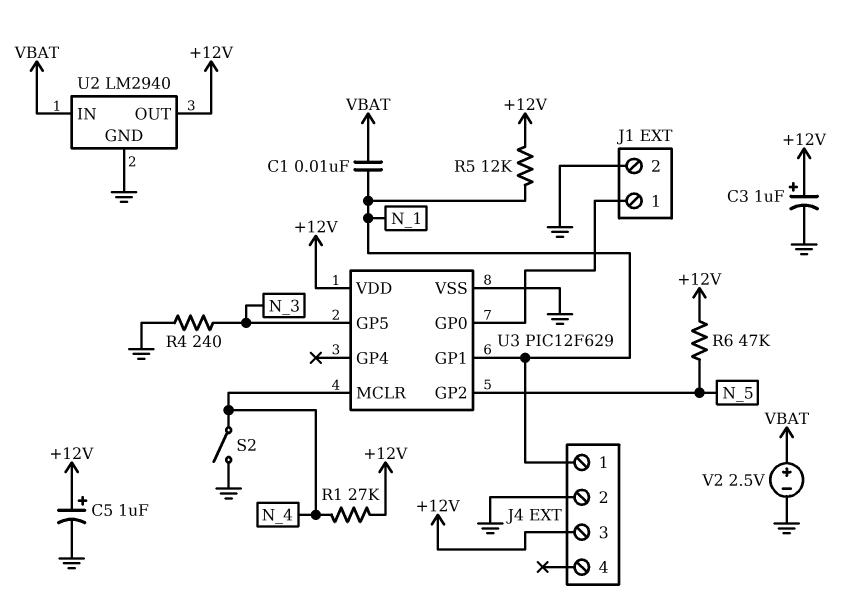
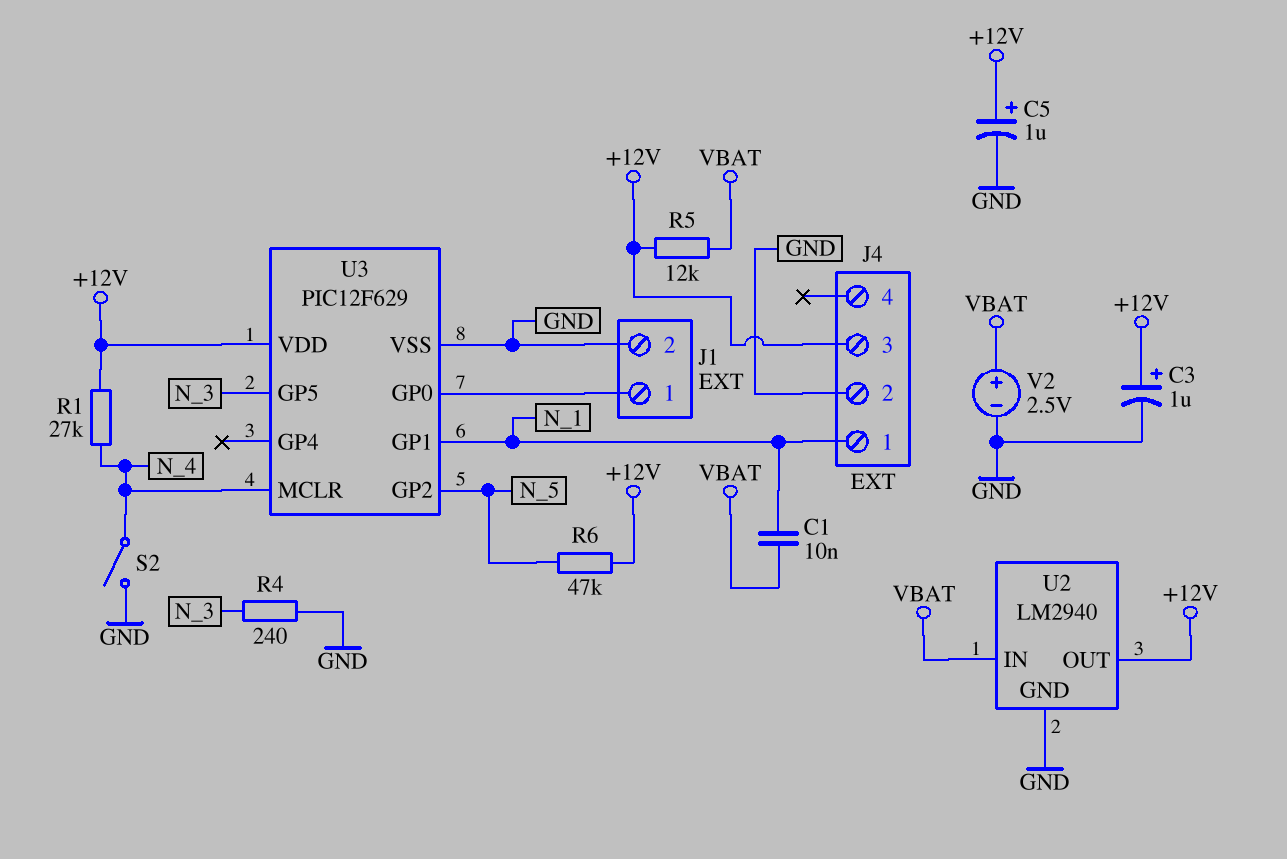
R5: 12k (+12V, N_1) -> 12k (+12V, VBAT)

